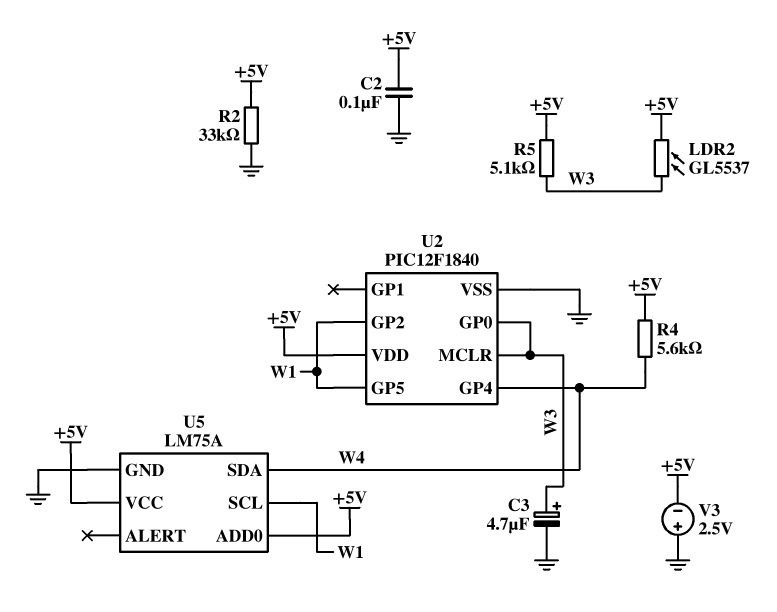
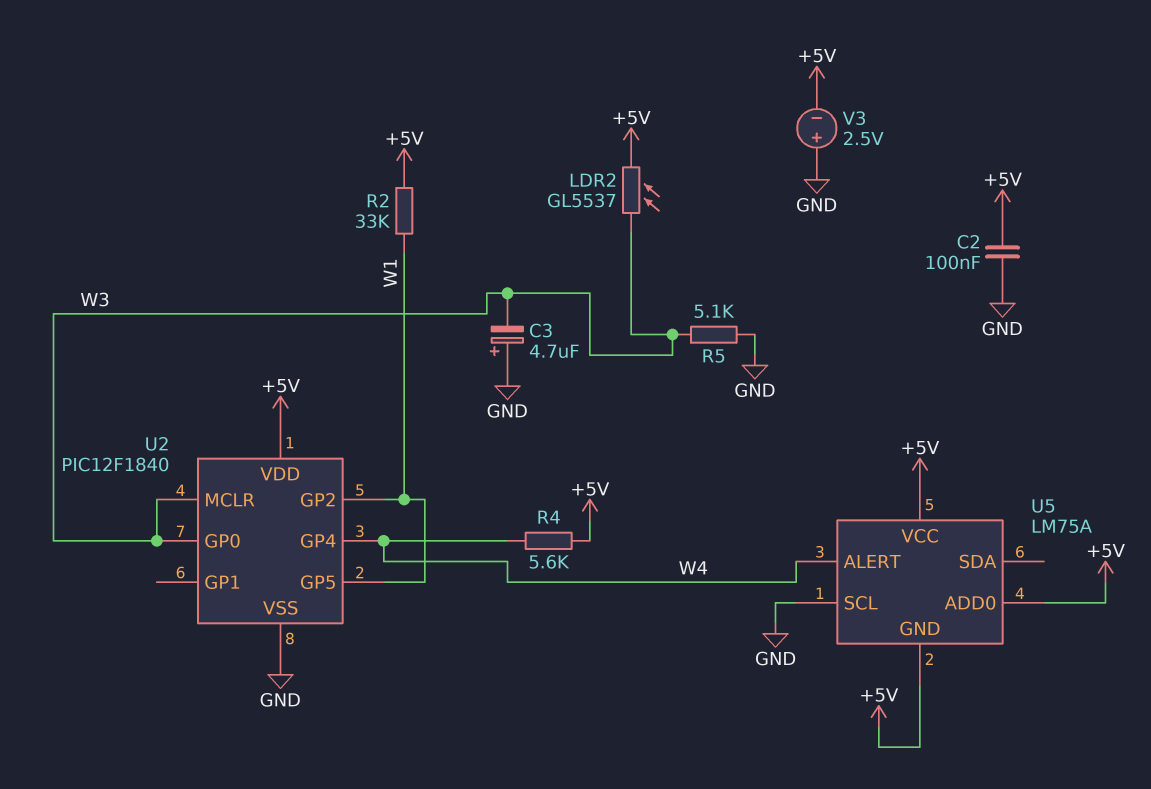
C3: 4.7uF (plus W3, minus GND) -> 4.7uF (plus GND, minus W3)
R2: 33k (+5V, GND) -> 33k (+5V, W1)
R5: 5.1k (+5V, W3) -> 5.1k (GND, W3)
U5 pin ALERT: none -> W4
U5 pin GND: GND -> +5V
U5 pin SCL: W1 -> GND
U5 pin SDA: W4 -> none

